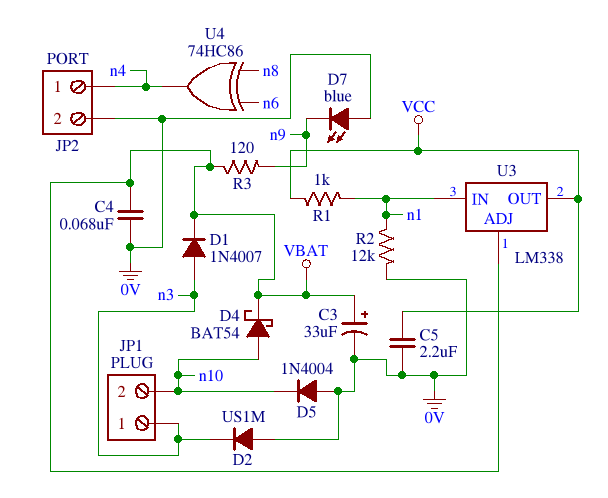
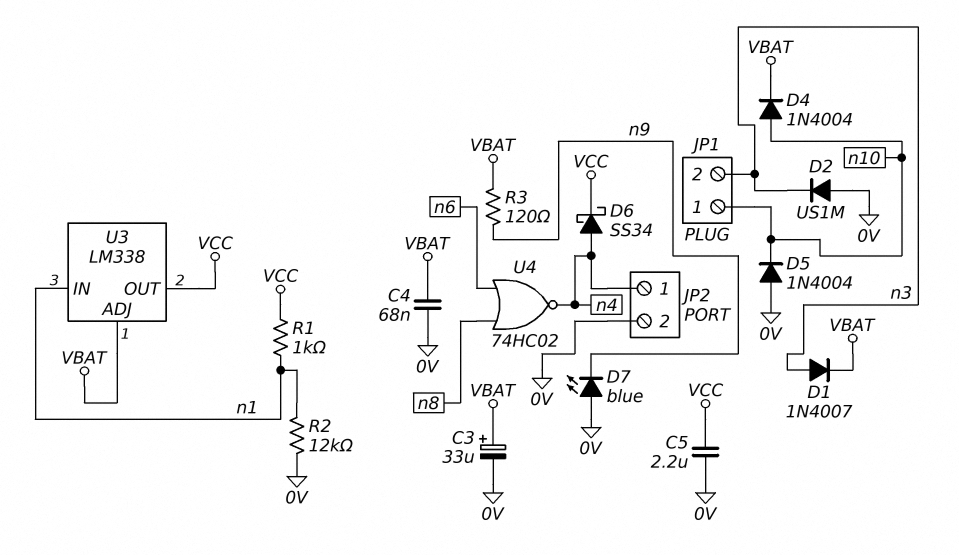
D4: schottky BAT54 (A n10, K VBAT) -> diode 1N4004 (A n10, K VBAT)
D6: none -> schottky SS34 (A n4, K VCC)
JP1 pin 1: n3 -> n10
JP1 pin 2: n10 -> n3
U4: XOR 74HC86 (in n6, in n8, out n4) -> NOR 74HC02 (in n6, in n8, out n4)

